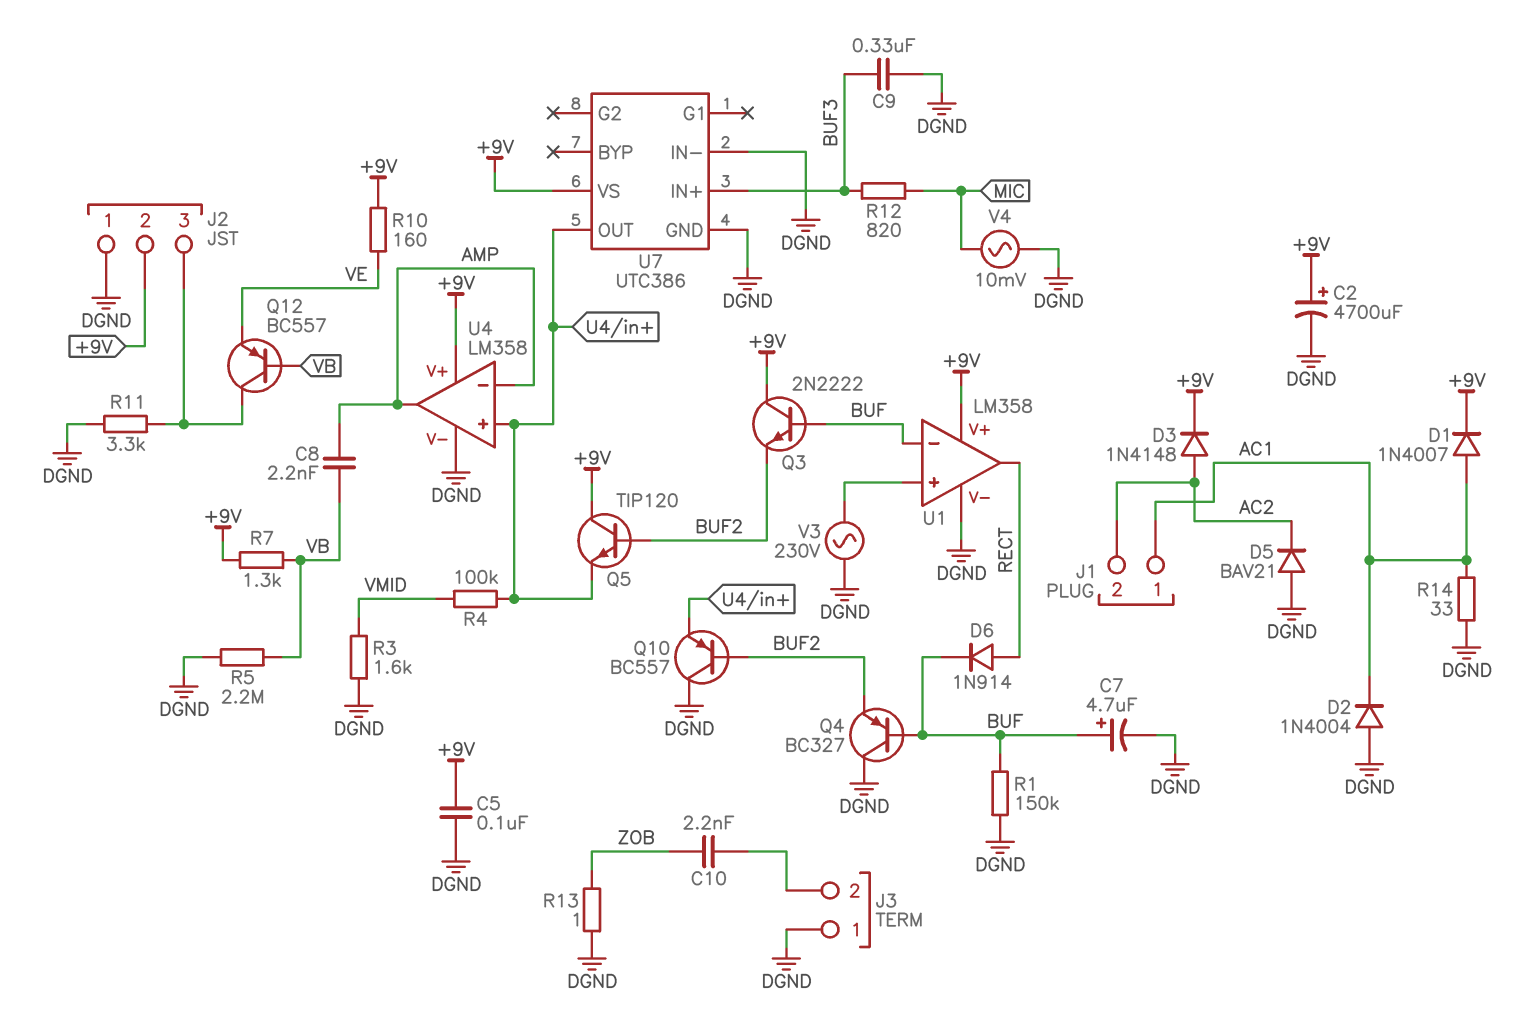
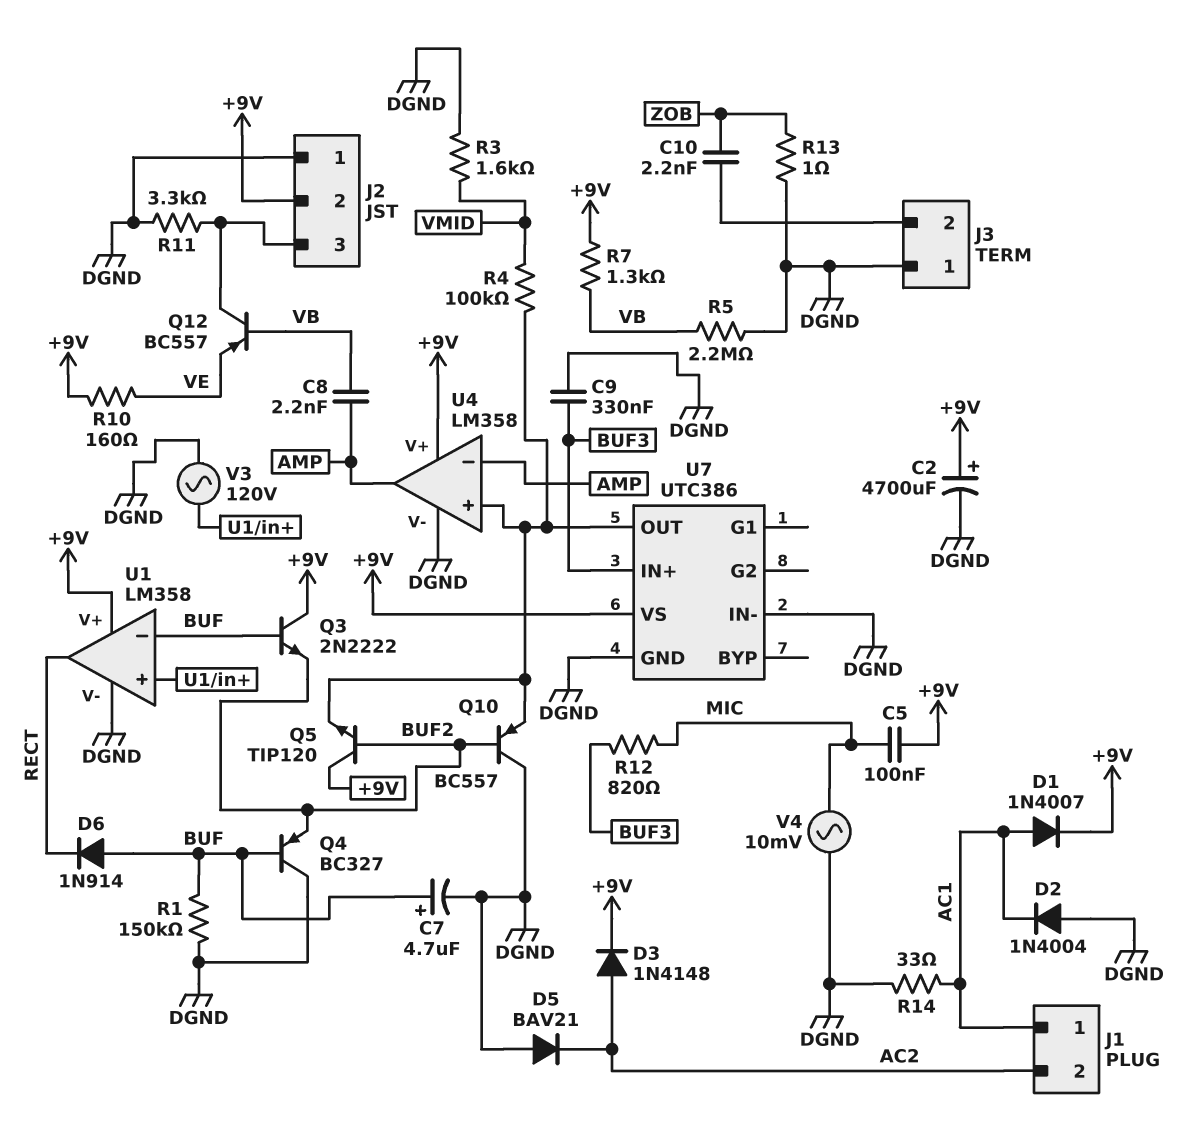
C5: 100nF (+9V, DGND) -> 100nF (+9V, MIC)
D6: diode 1N914 (A RECT, K BUF) -> diode 1N914 (A BUF, K RECT)
V3: AC 230V (DGND, U1/in+) -> AC 120V (DGND, U1/in+)

